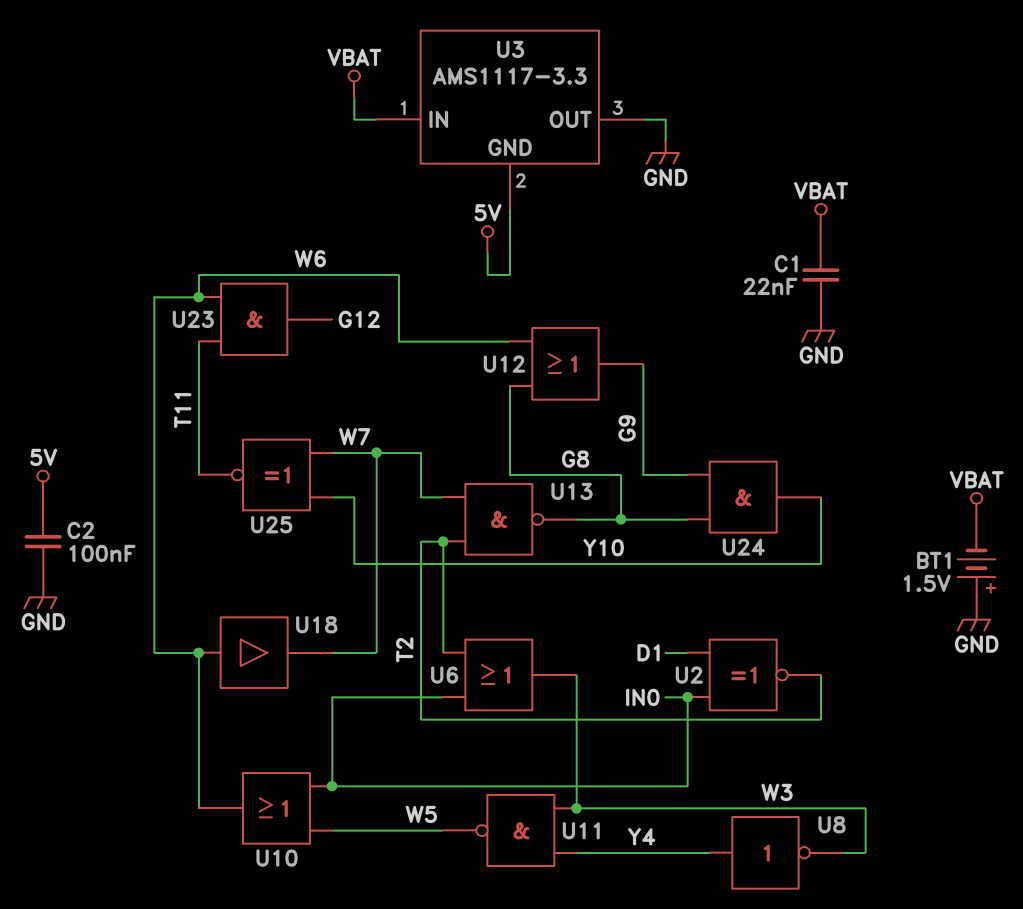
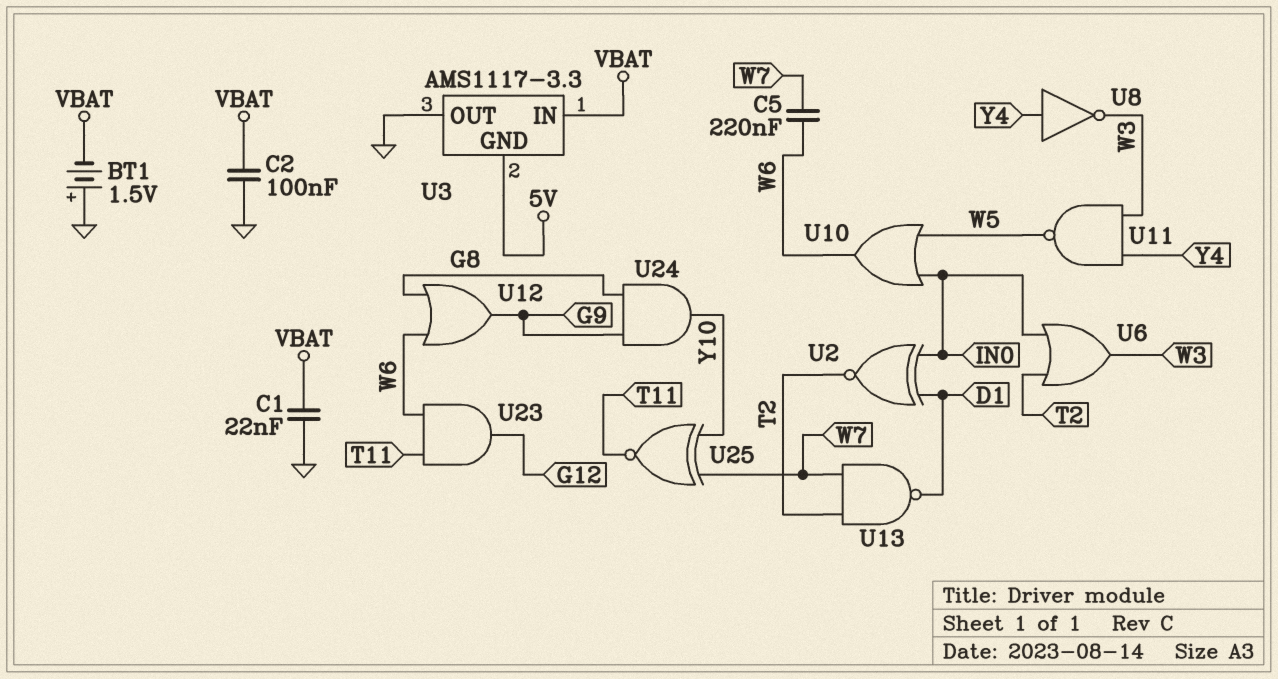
C2: 100nF (5V, GND) -> 100nF (GND, VBAT)
C5: none -> 220nF (W6, W7)
U13: NAND (in T2, in W7, out G8) -> NAND (in T2, in W7, out D1)
U18: buffer (in W6, out W7) -> none

